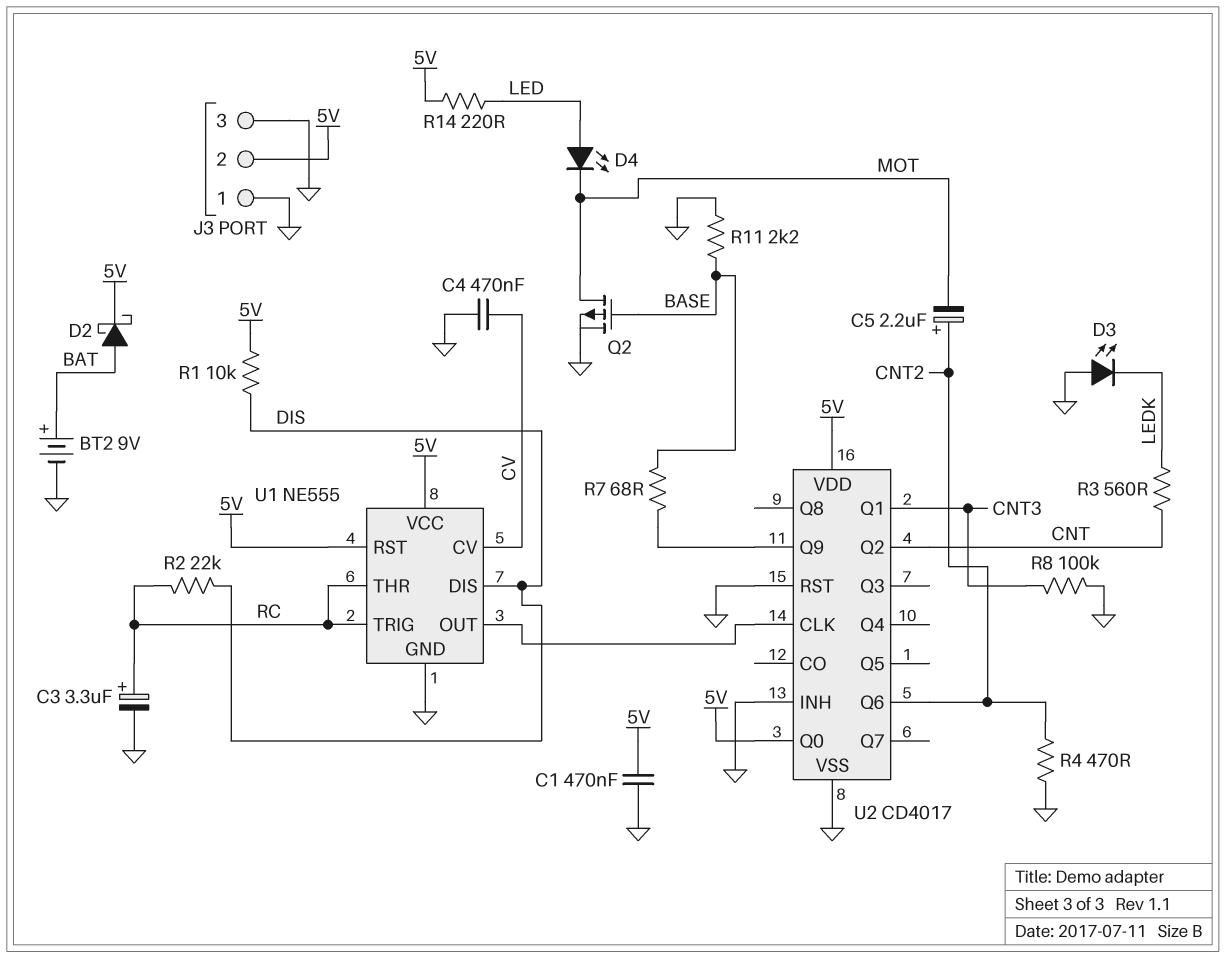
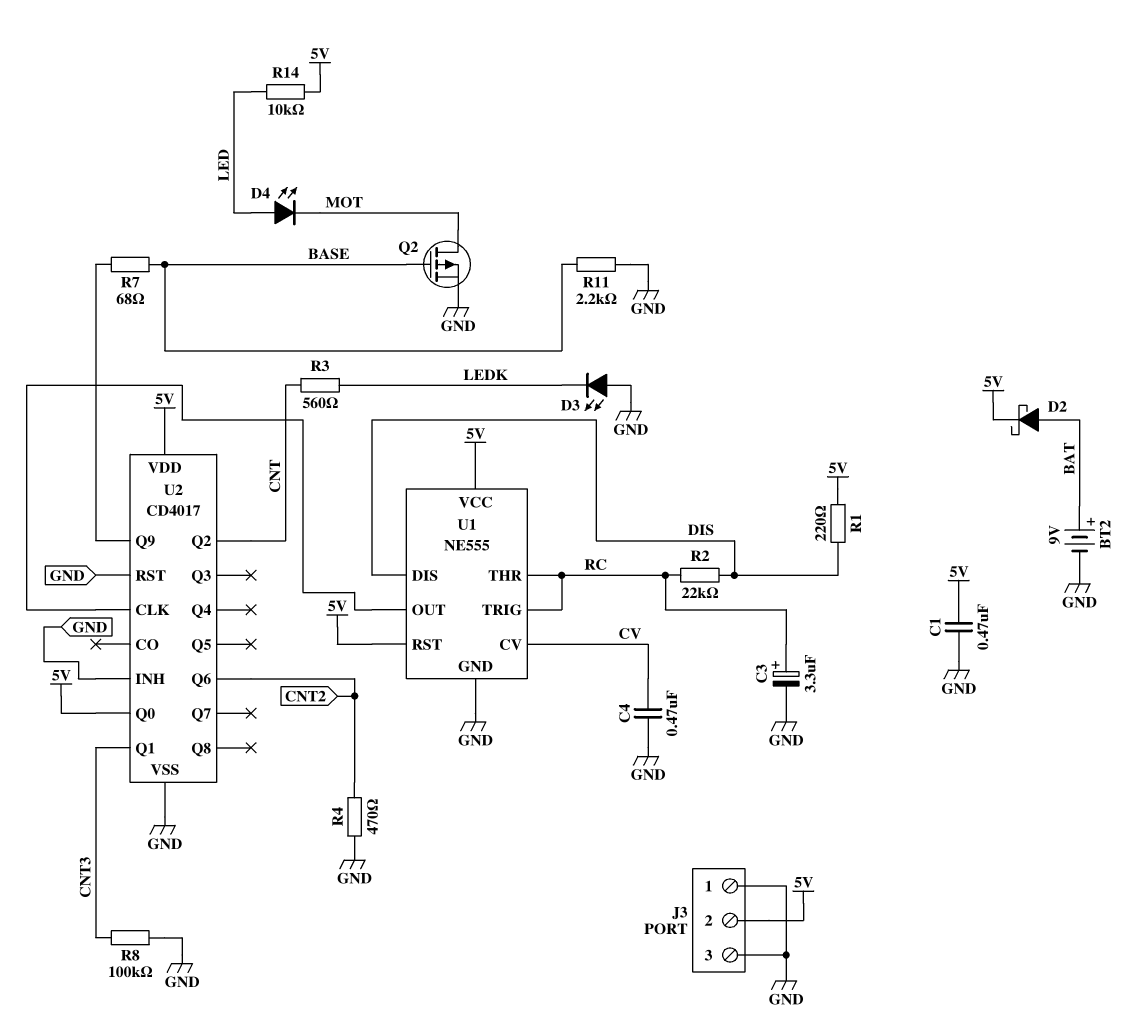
C5: 2.2uF (plus CNT2, minus MOT) -> none
R1: 10k (5V, DIS) -> 220 (5V, DIS)
R14: 220 (5V, LED) -> 10k (5V, LED)

